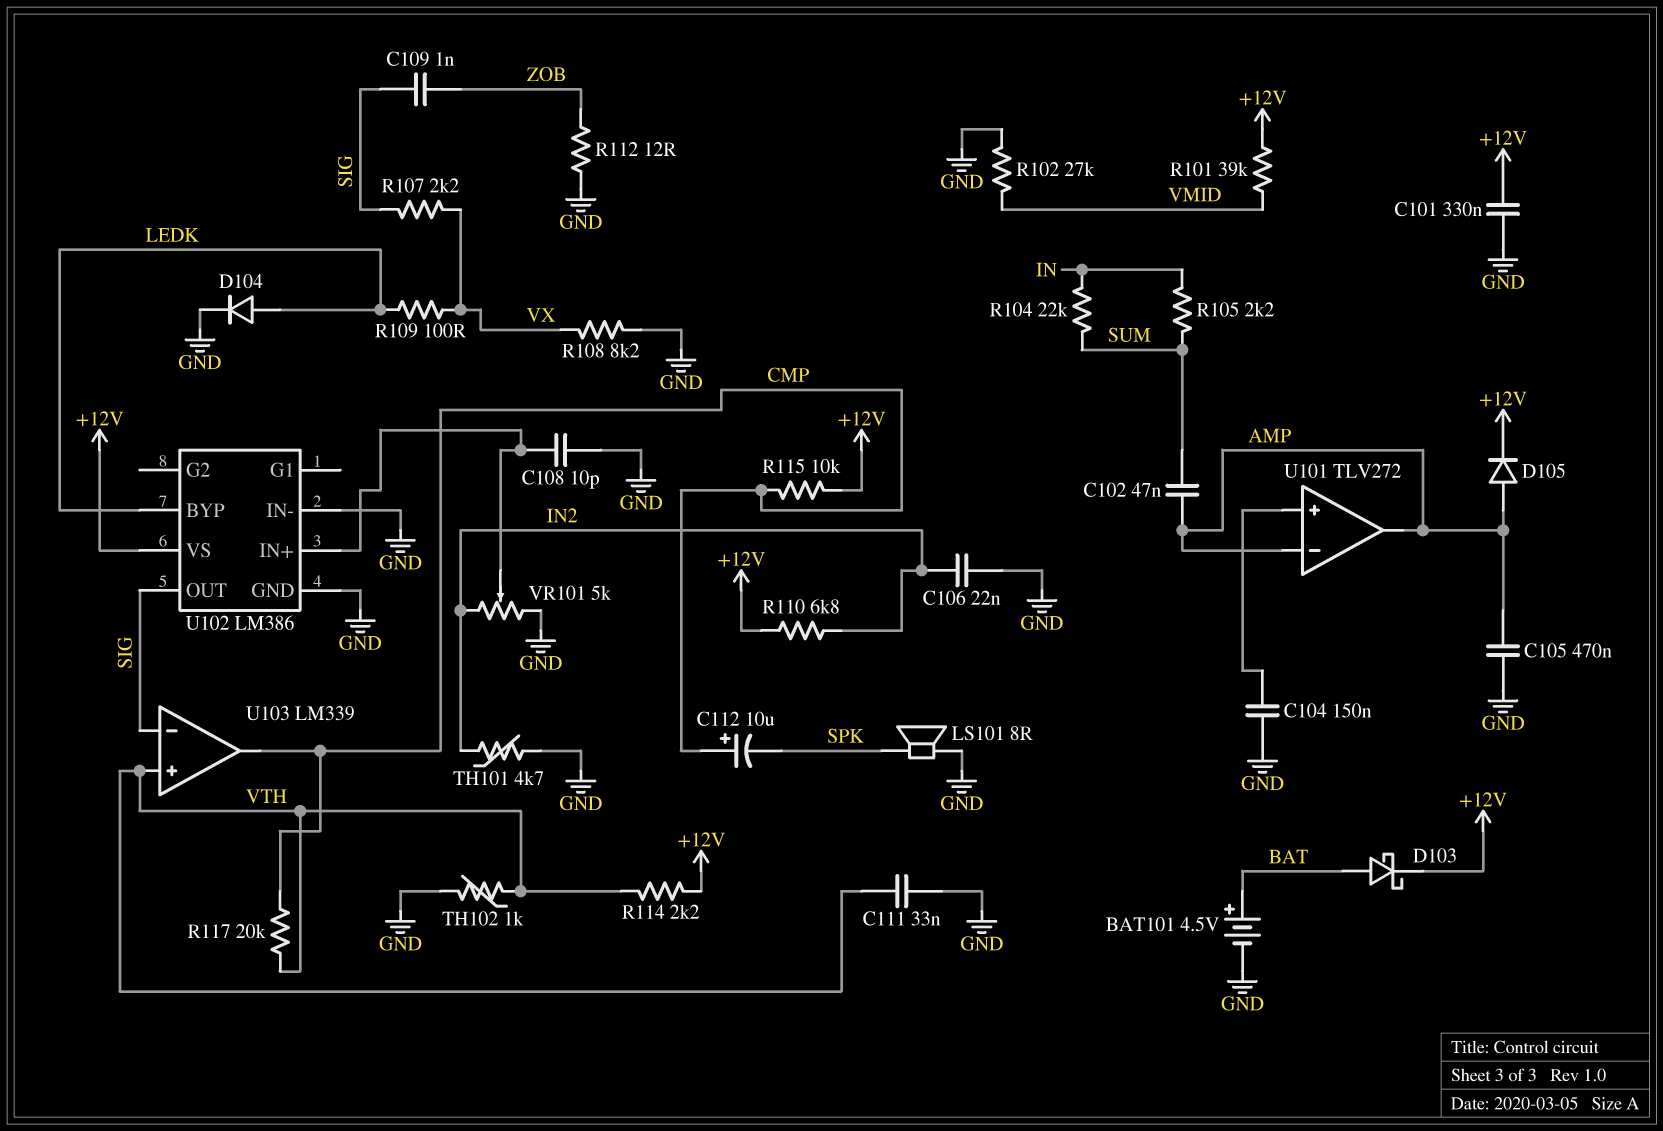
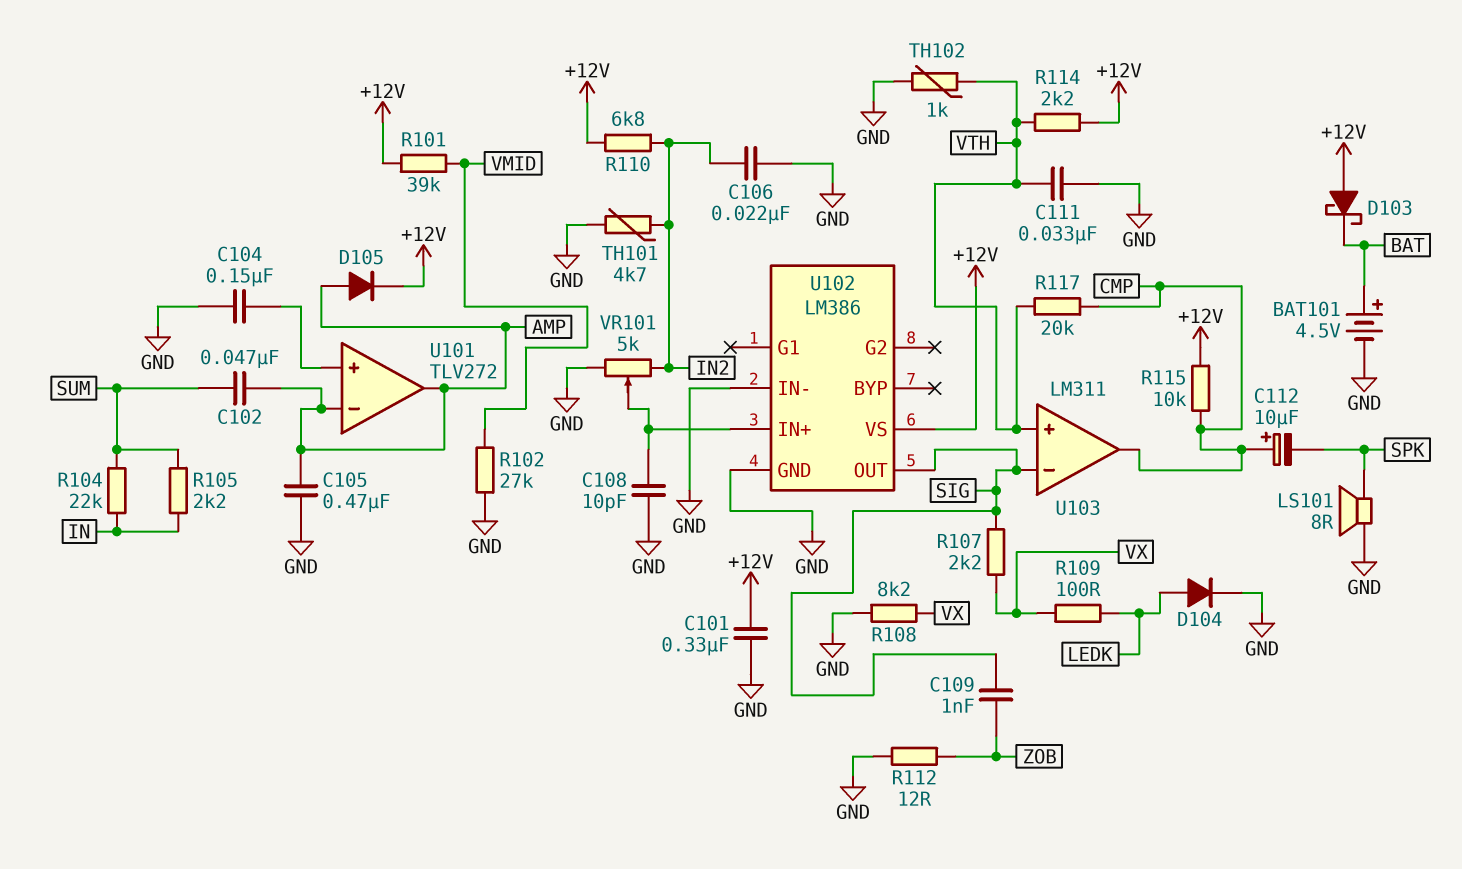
D103: schottky (A BAT, K +12V) -> schottky (A +12V, K BAT)
U102 pin BYP: LEDK -> none
U103: LM339 -> LM311

